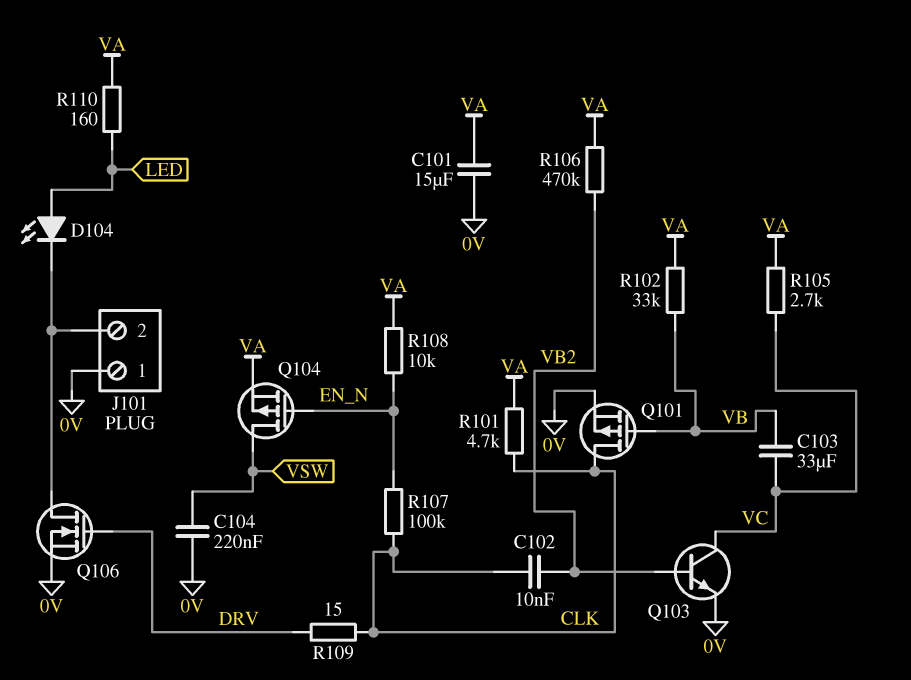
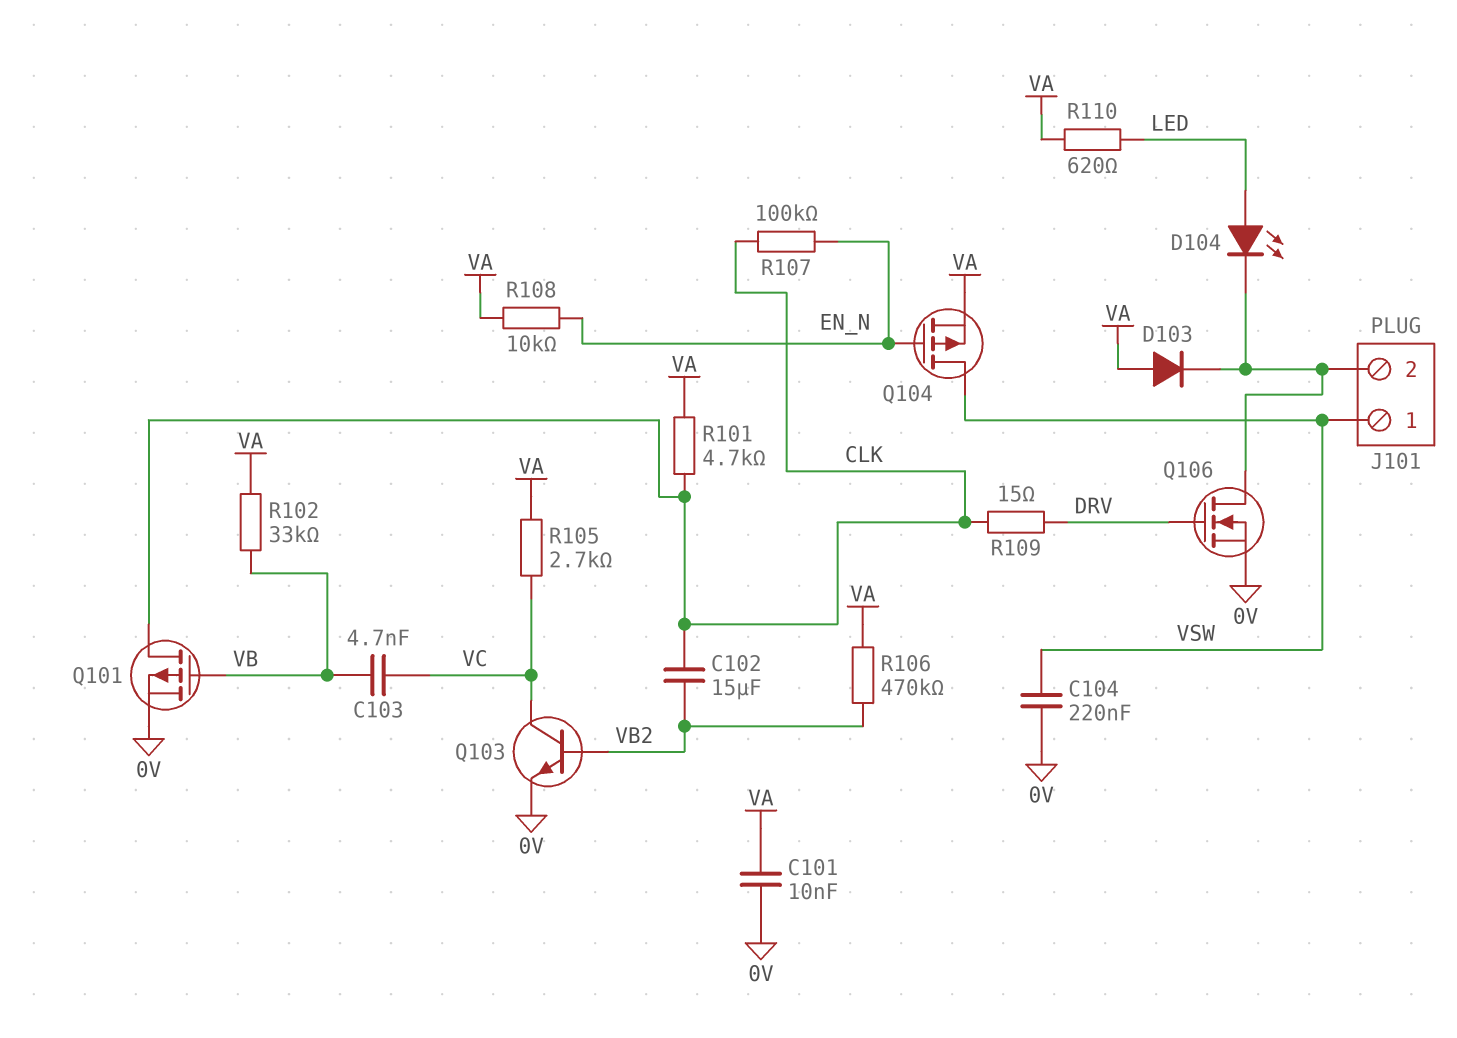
C101: 15uF (0V, VA) -> 10nF (0V, VA)
C102: 10nF (CLK, VB2) -> 15uF (CLK, VB2)
C103: 33uF (VB, VC) -> 4.7nF (VB, VC)
D103: none -> diode (A VA, K J101/2)
J101 pin 1: 0V -> VSW
R110: 160 (LED, VA) -> 620 (LED, VA)

